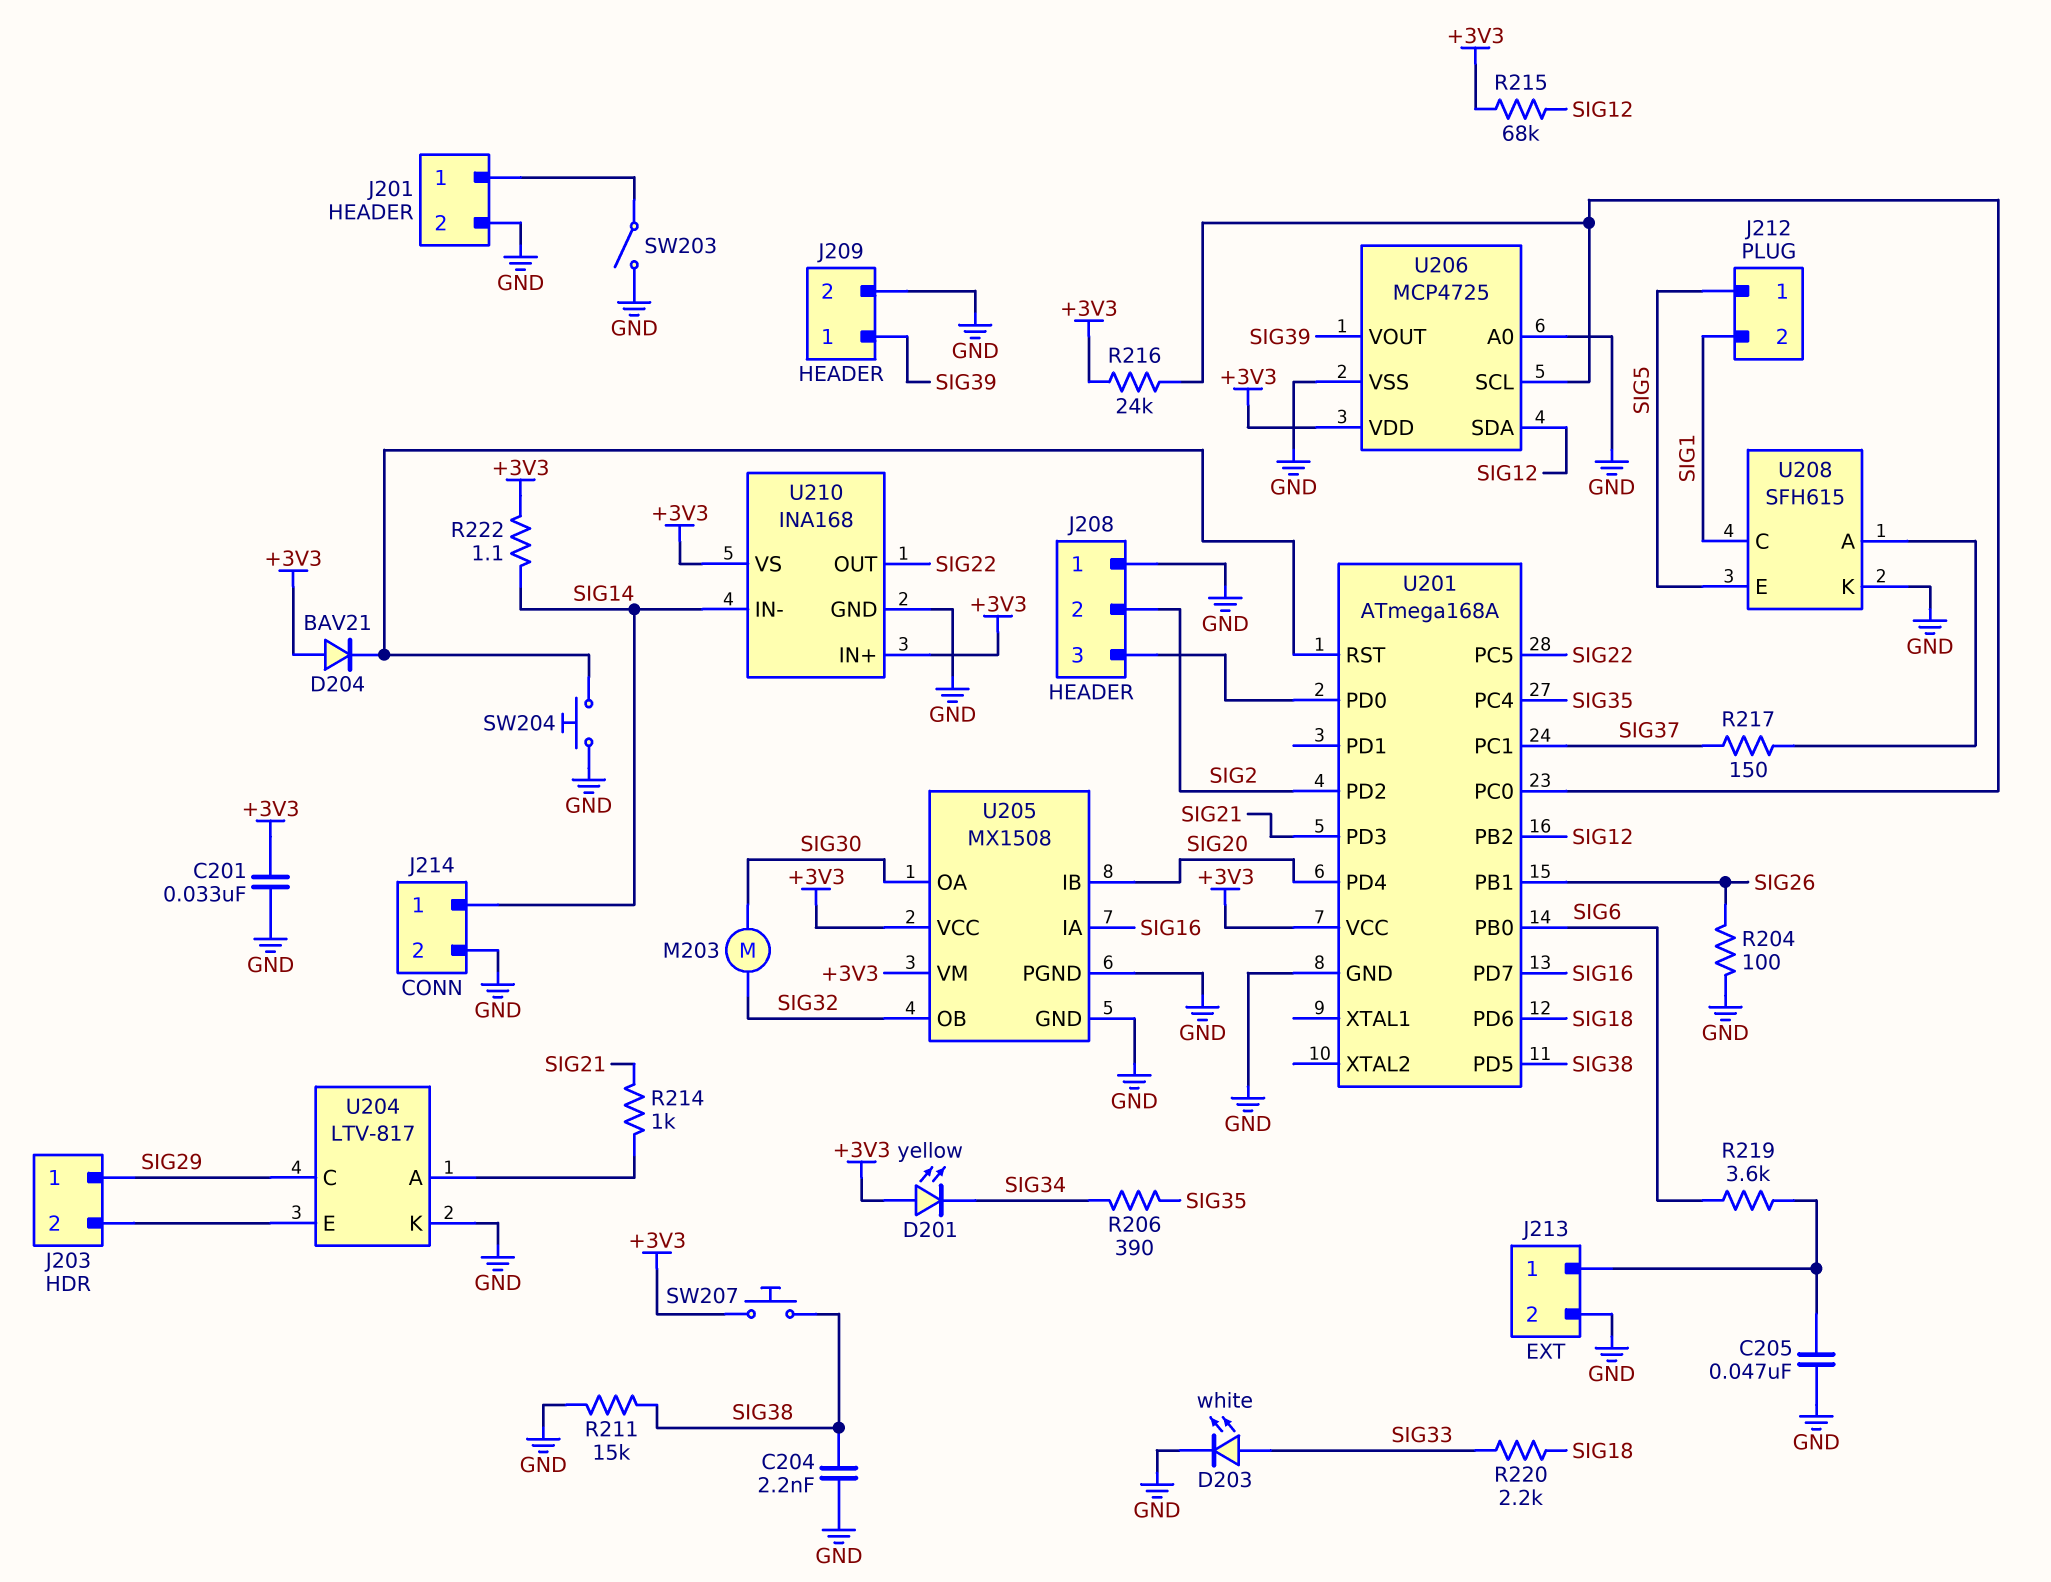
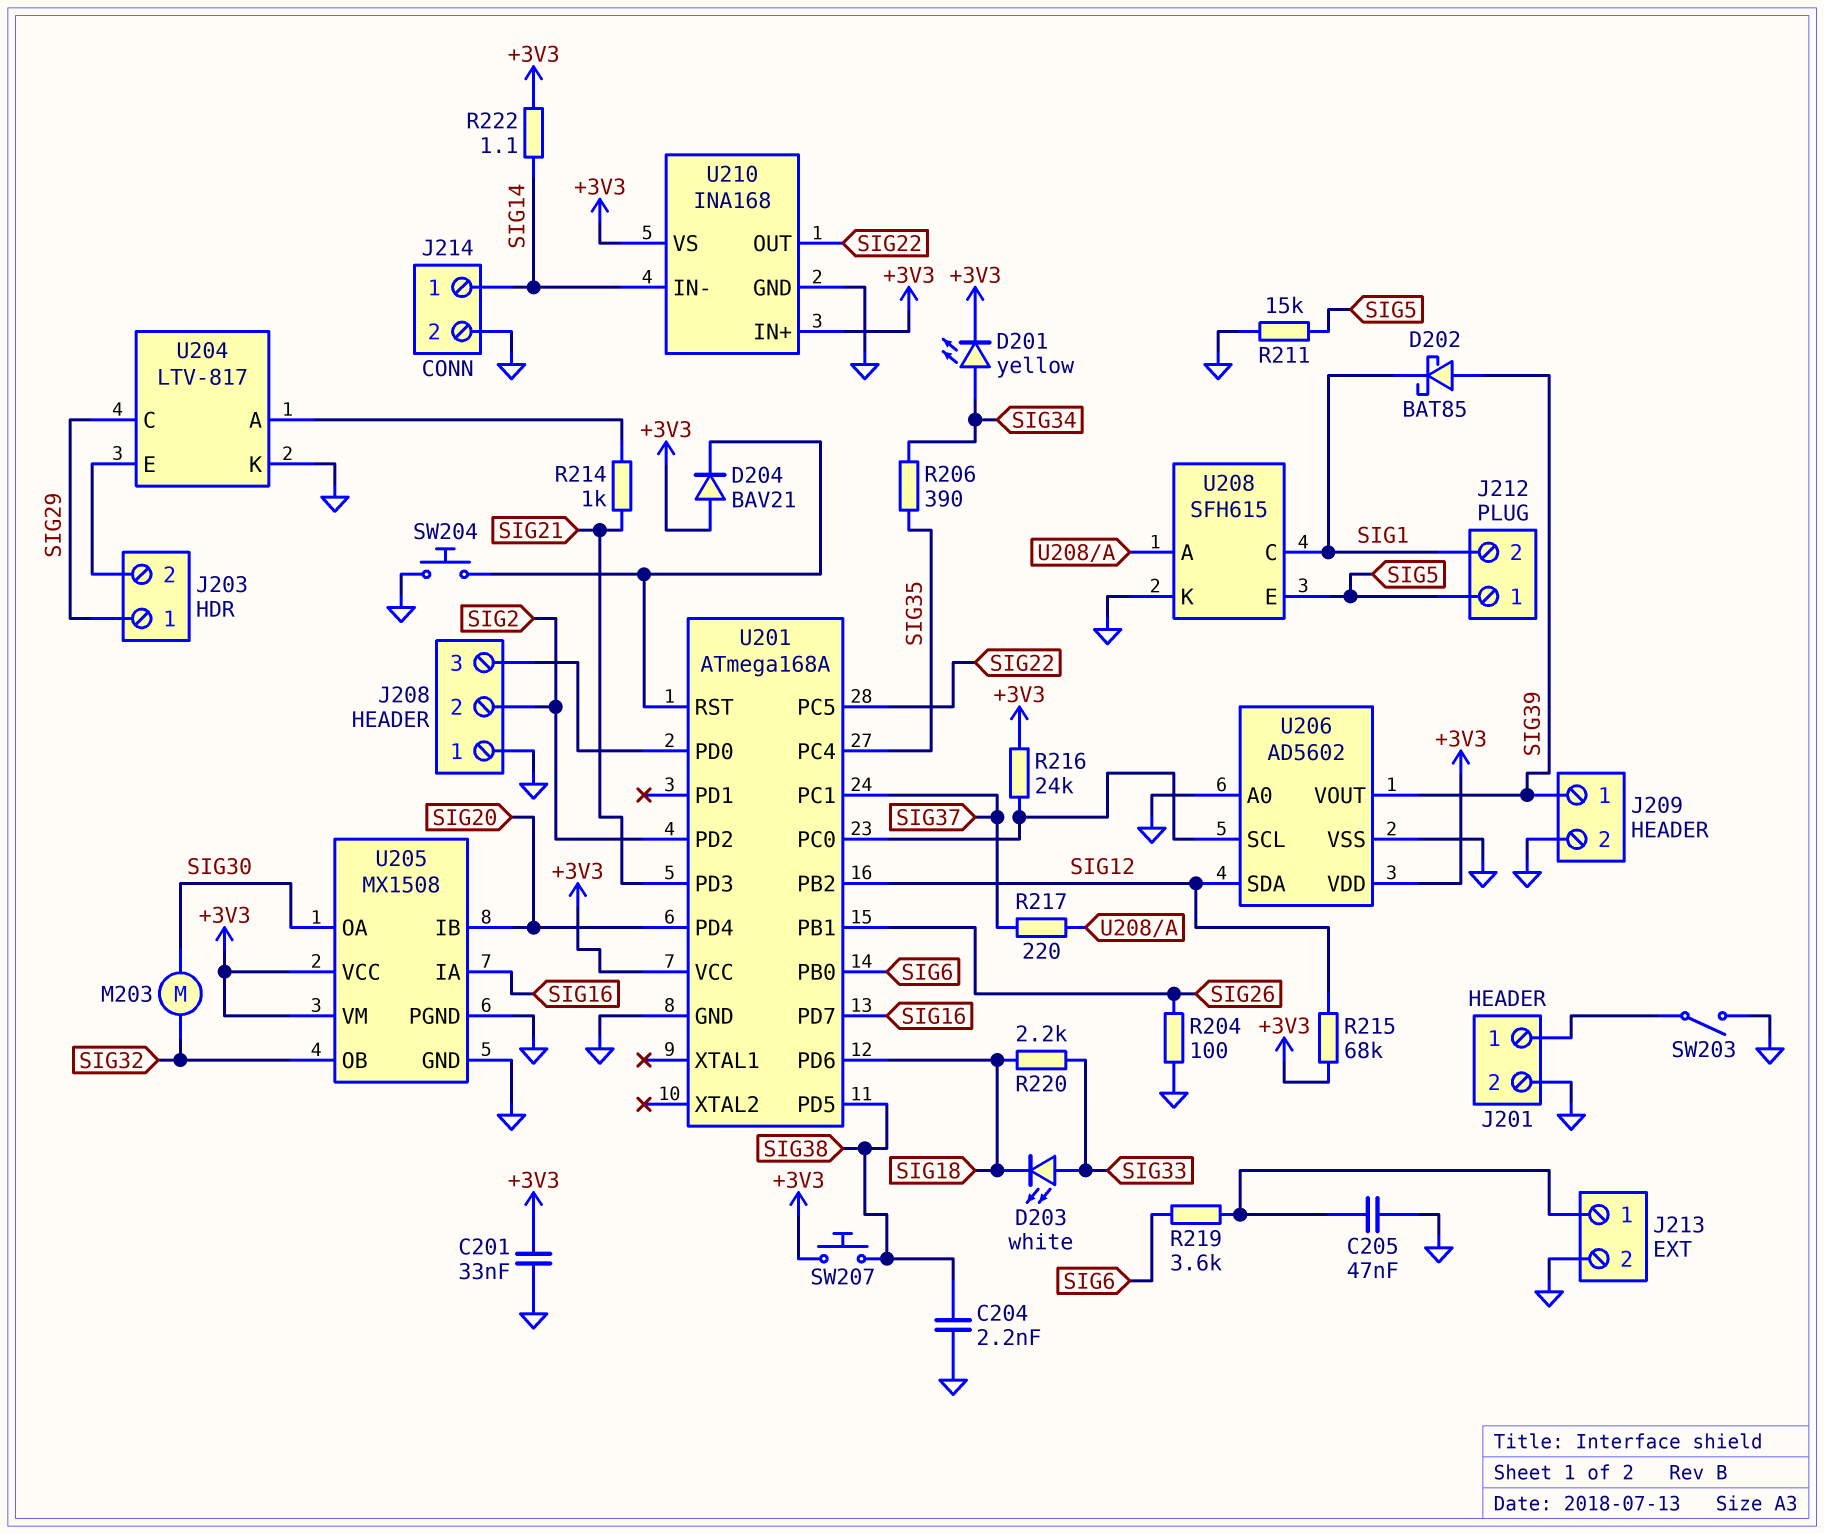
D201: LED yellow (A +3V3, K SIG34) -> LED yellow (A SIG34, K +3V3)
D202: none -> schottky BAT85 (A SIG39, K SIG1)
D203: LED white (A SIG33, K GND) -> LED white (A SIG33, K SIG18)
R211: 15k (GND, SIG38) -> 15k (GND, SIG5)
R217: 150 (SIG37, U208/A) -> 220 (SIG37, U208/A)
U206: MCP4725 -> AD5602

